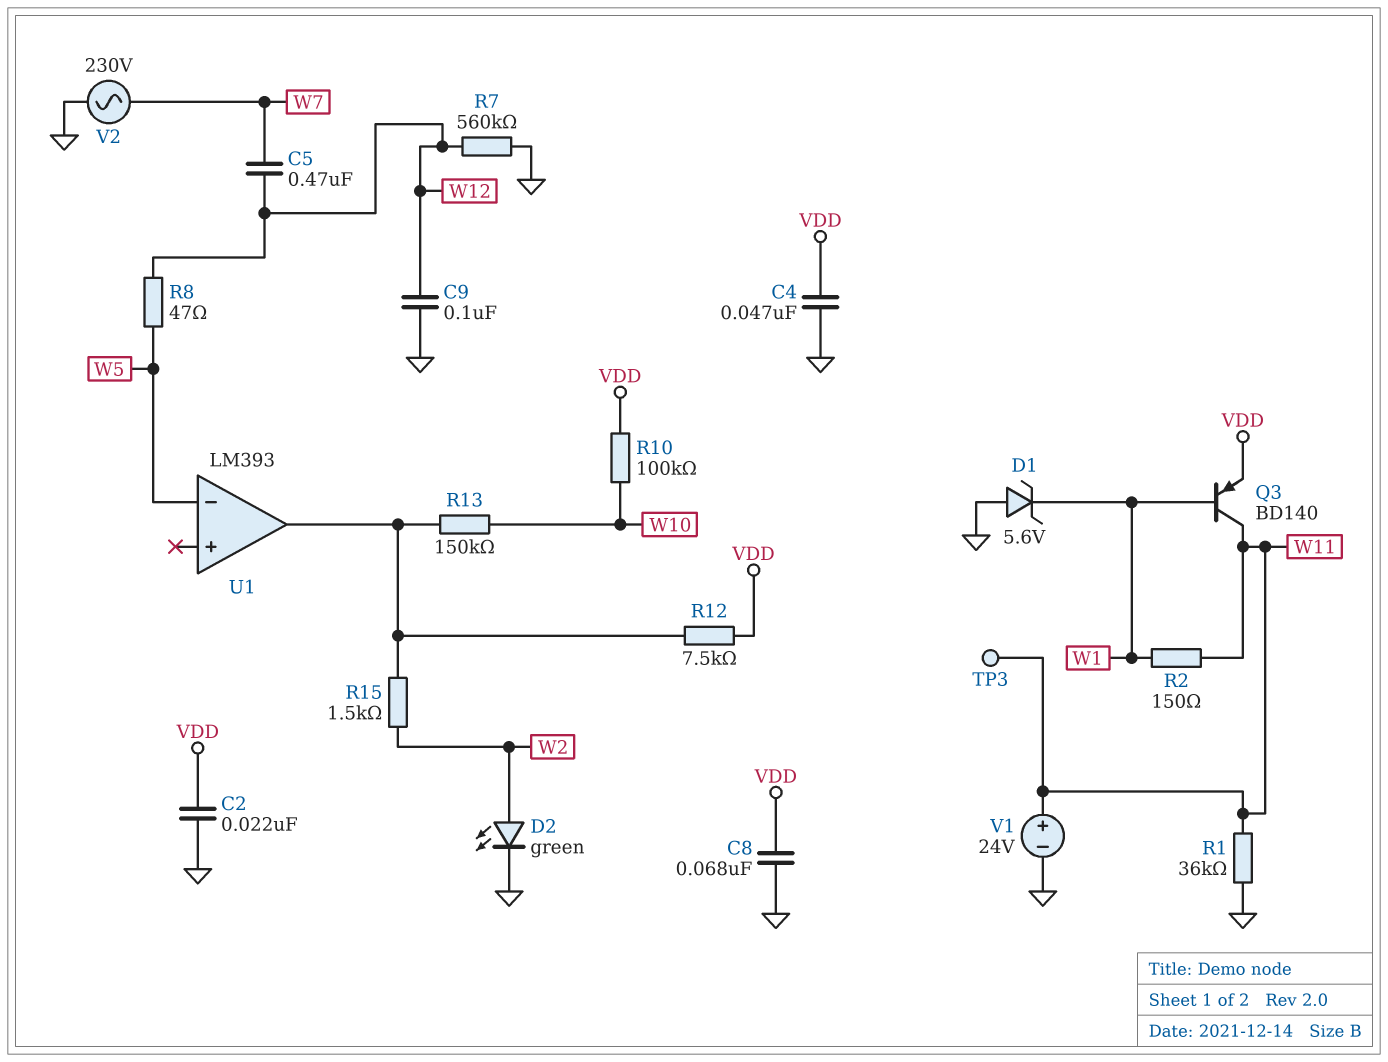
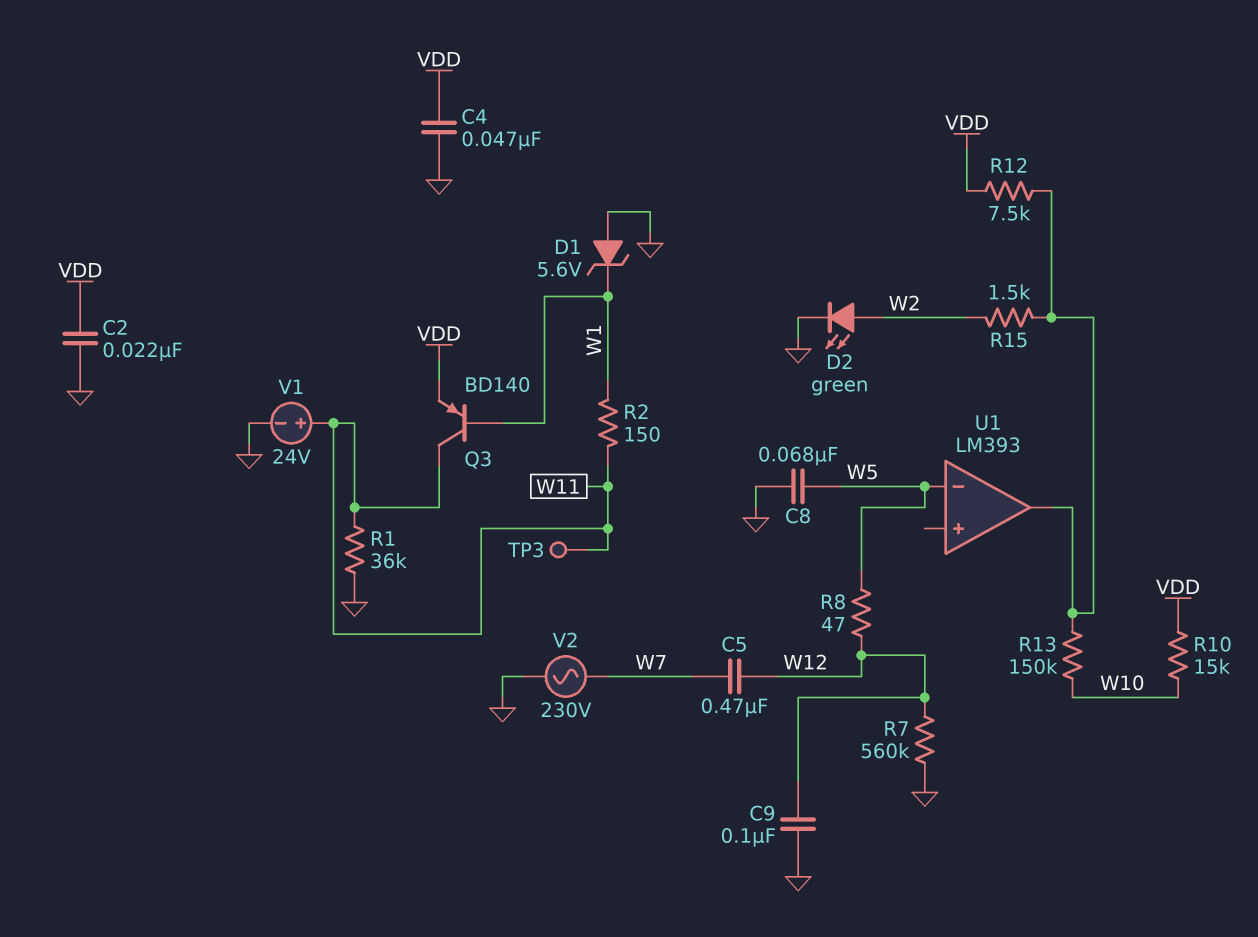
C8: 68nF (GND, VDD) -> 68nF (GND, W5)
R10: 100k (VDD, W10) -> 15k (VDD, W10)

